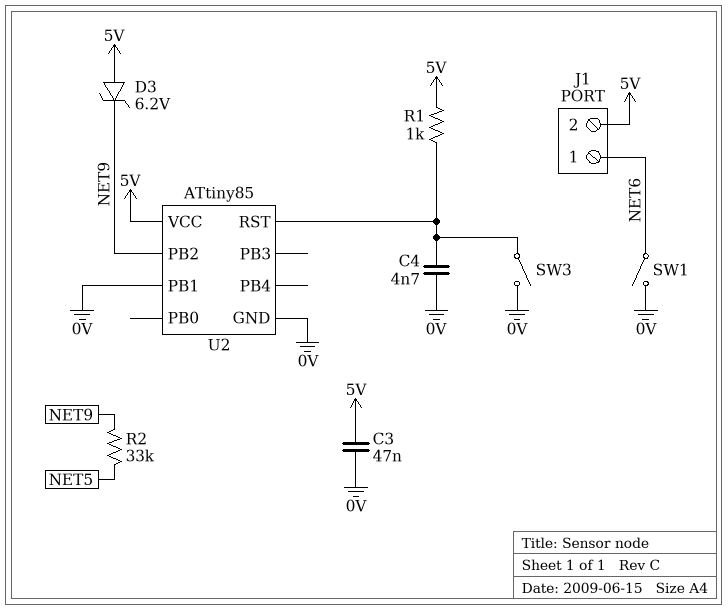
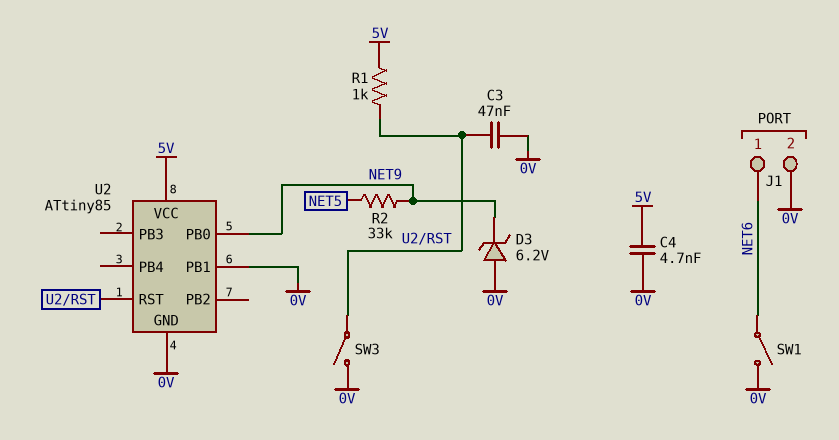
C3: 47nF (0V, 5V) -> 47nF (0V, U2/RST)
C4: 4.7nF (0V, U2/RST) -> 4.7nF (0V, 5V)
D3: zener 6.2V (A 5V, K NET9) -> zener 6.2V (A 0V, K NET9)
J1 pin 2: 5V -> 0V
U2 pin PB0: none -> NET9
U2 pin PB2: NET9 -> none

